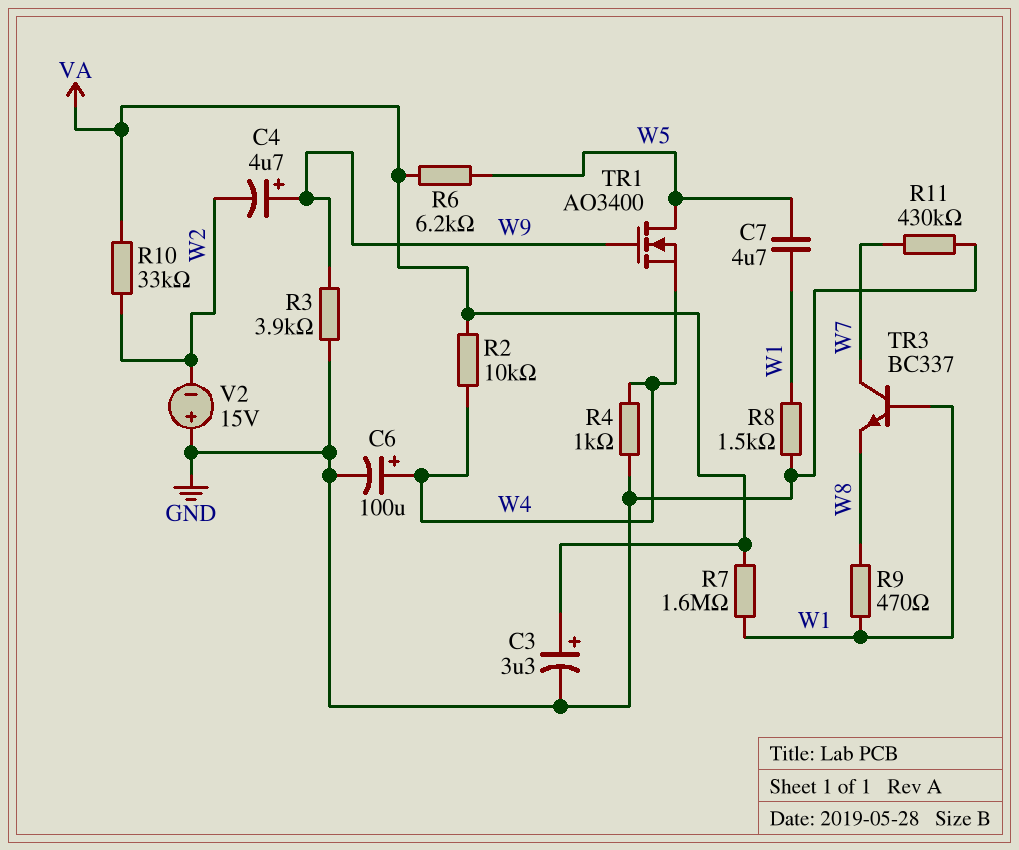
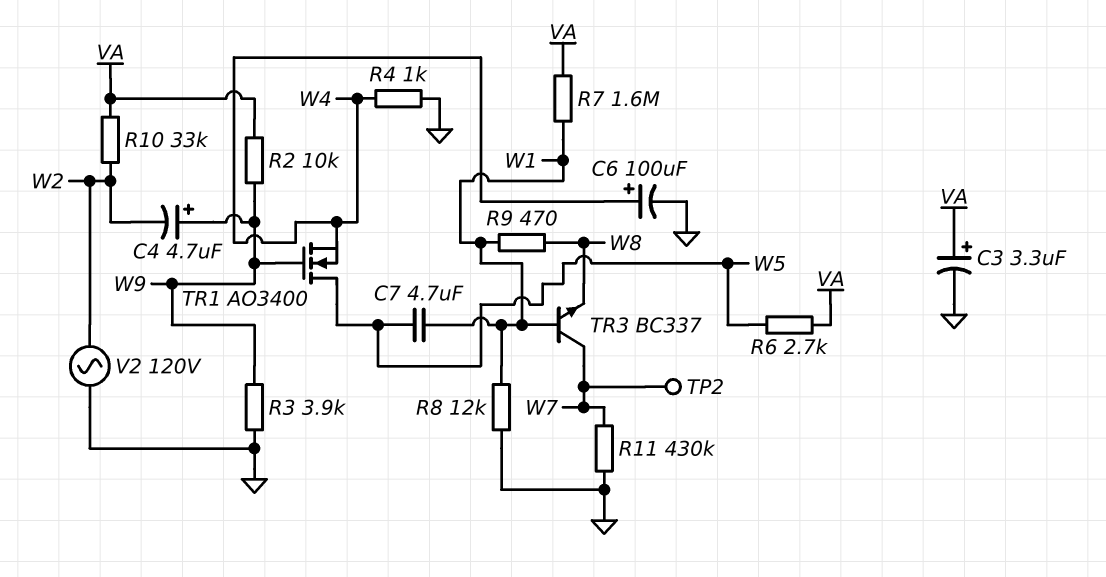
R2: 10k (VA, W4) -> 10k (VA, W9)
R6: 6.2k (VA, W5) -> 2.7k (VA, W5)
R8: 1.5k (GND, W1) -> 12k (GND, W1)
TP2: none -> test point (W7)
V2: 15V (plus GND, minus W2) -> AC 120V (GND, W2)

